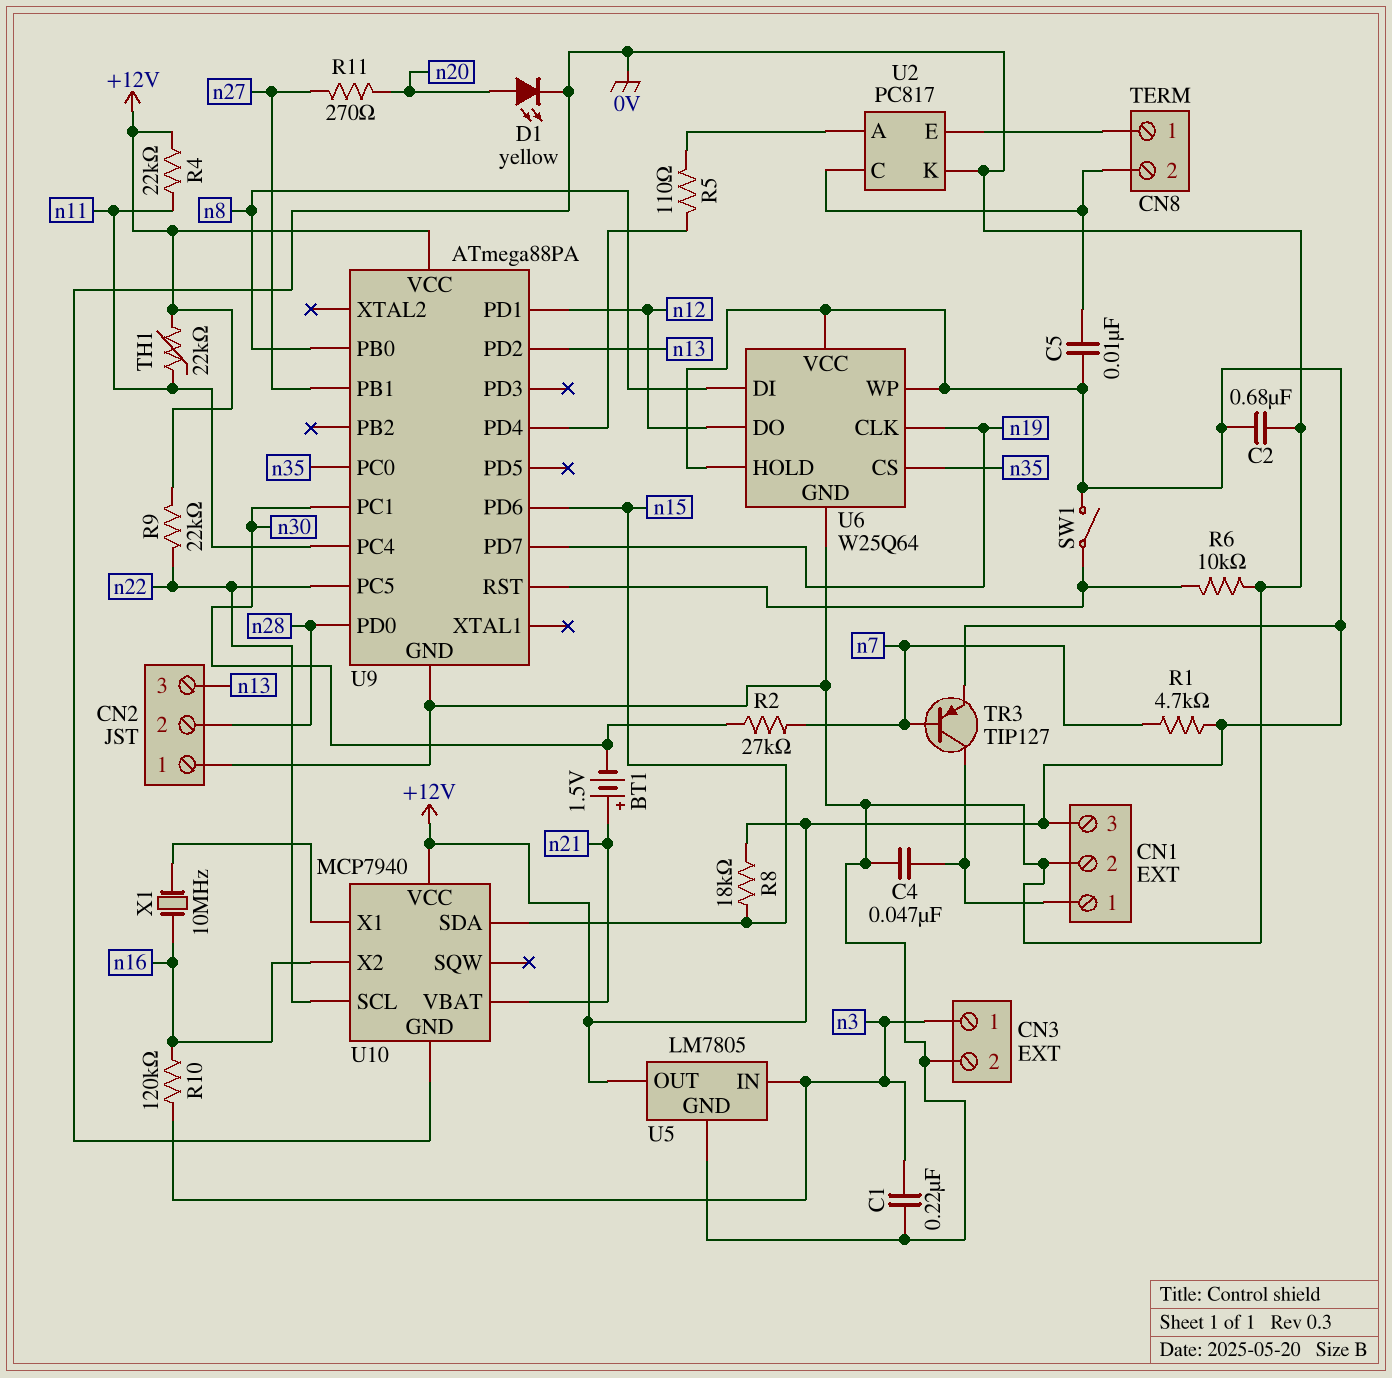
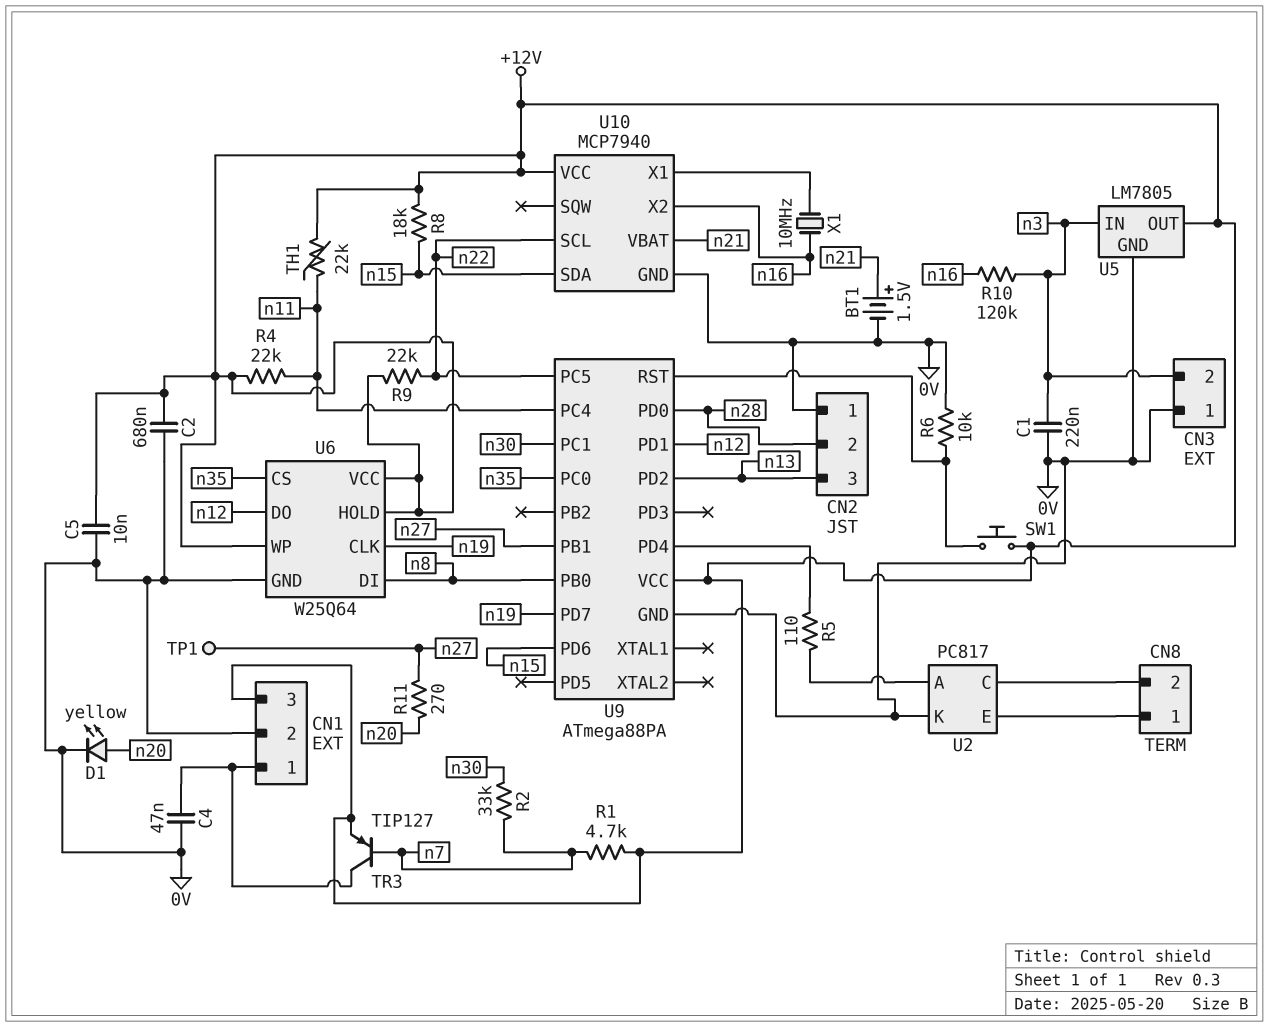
BT1: 1.5V (plus n21, minus n30) -> 1.5V (plus n21, minus 0V)
C5: 10nF (+12V, CN8/2) -> 10nF (+12V, 0V)
CN3 pin 1: n3 -> 0V
CN3 pin 2: 0V -> n3
R2: 27k (n7, n30) -> 33k (n7, n30)
SW1: switch (+12V, U9/RST) -> button (+12V, U9/RST)
TP1: none -> test point (n27)

